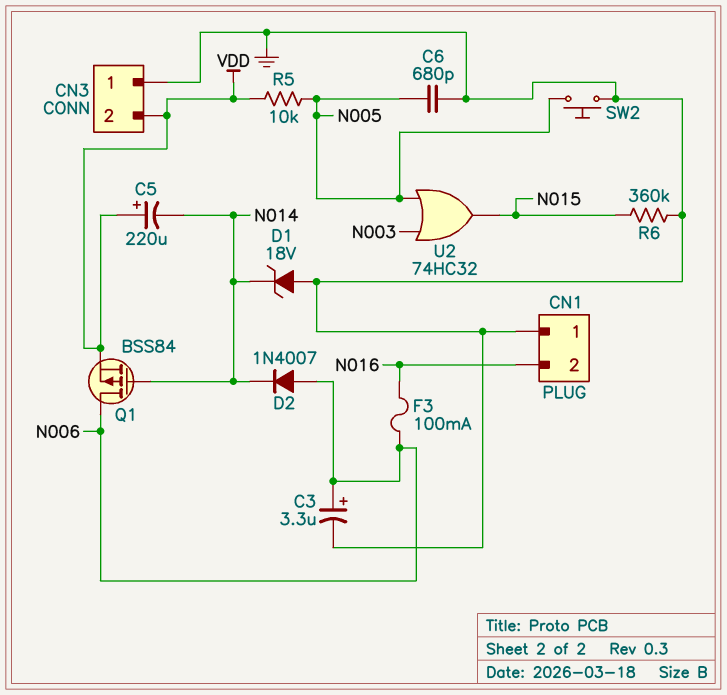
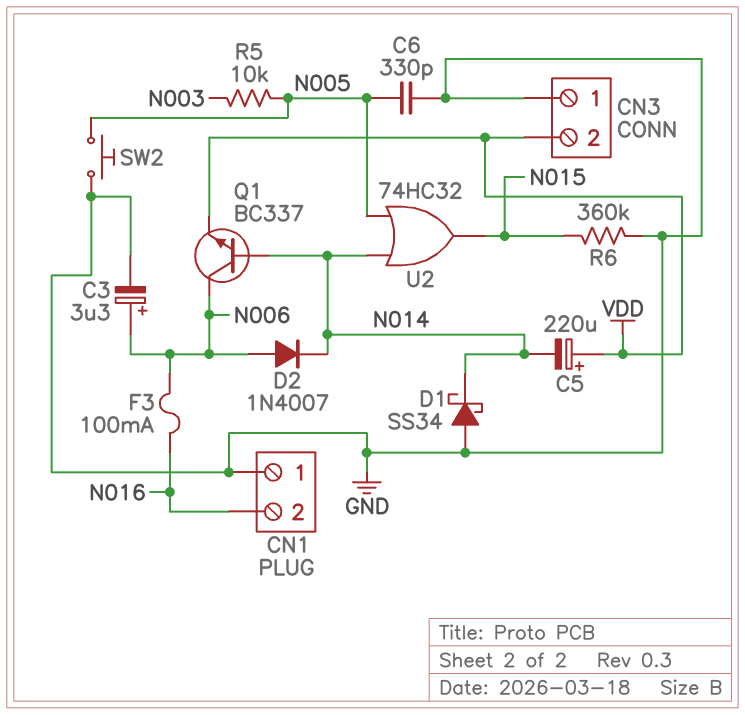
C6: 680pF (GND, N005) -> 330pF (GND, N005)
D1: zener 18V (A GND, K N014) -> schottky SS34 (A GND, K N014)
Q1: PMOS BSS84 (G N014, D N006, S VDD) -> NPN BC337 (B N014, C N006, E VDD)
R5: 10k (N005, VDD) -> 10k (N003, N005)
U2: OR 74HC32 (in N003, in N005, out N015) -> OR 74HC32 (in N005, in N014, out N015)

